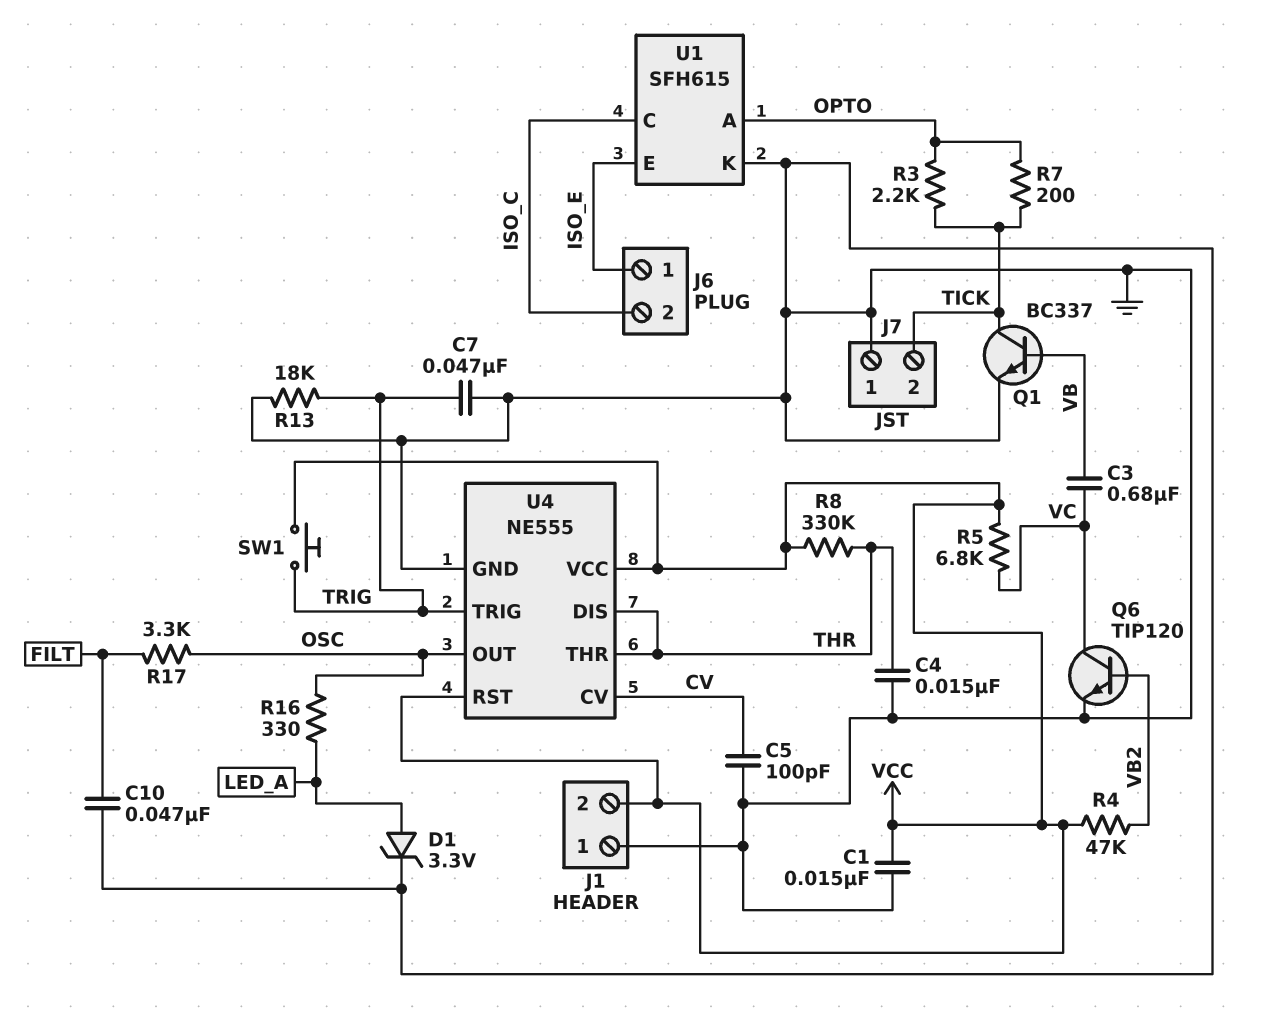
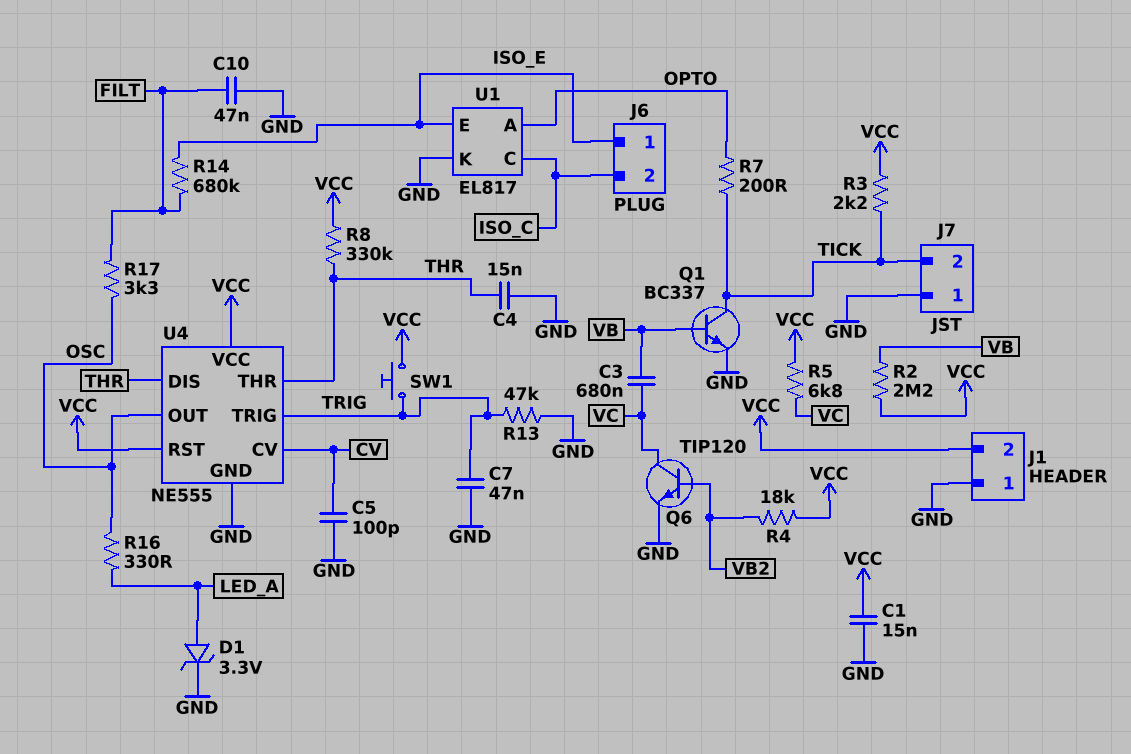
R2: none -> 2.2M (VB, VCC)
R3: 2.2k (OPTO, TICK) -> 2.2k (TICK, VCC)
R4: 47k (VB2, VCC) -> 18k (VB2, VCC)
R13: 18k (GND, TRIG) -> 47k (GND, TRIG)
R14: none -> 680k (FILT, ISO_E)
U1: SFH615 -> EL817

